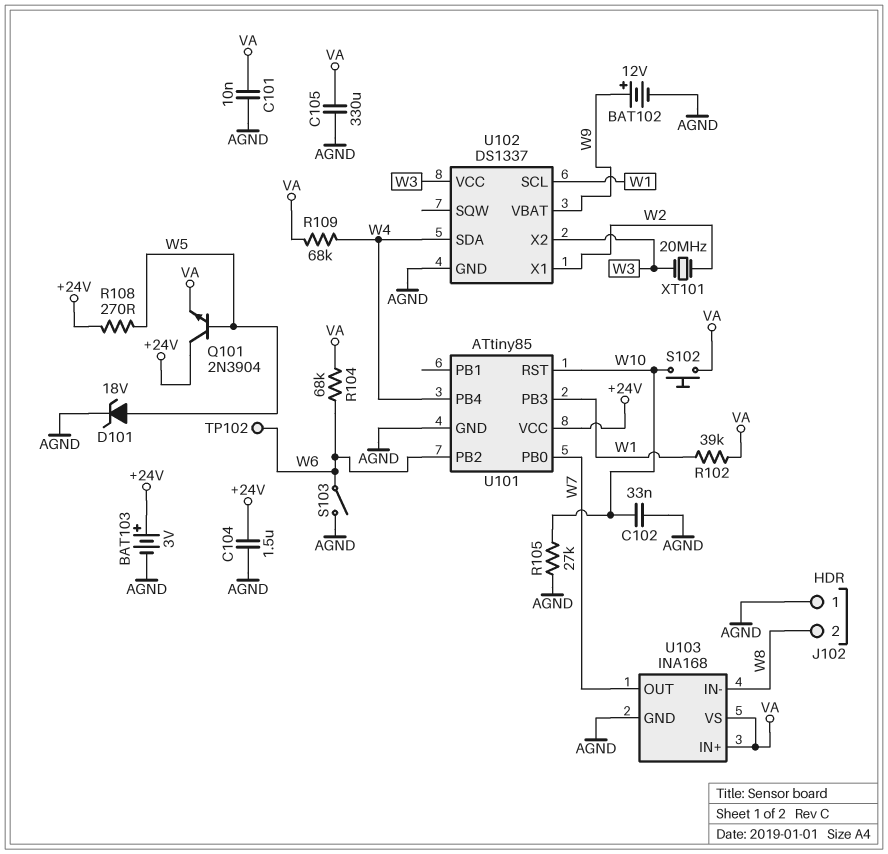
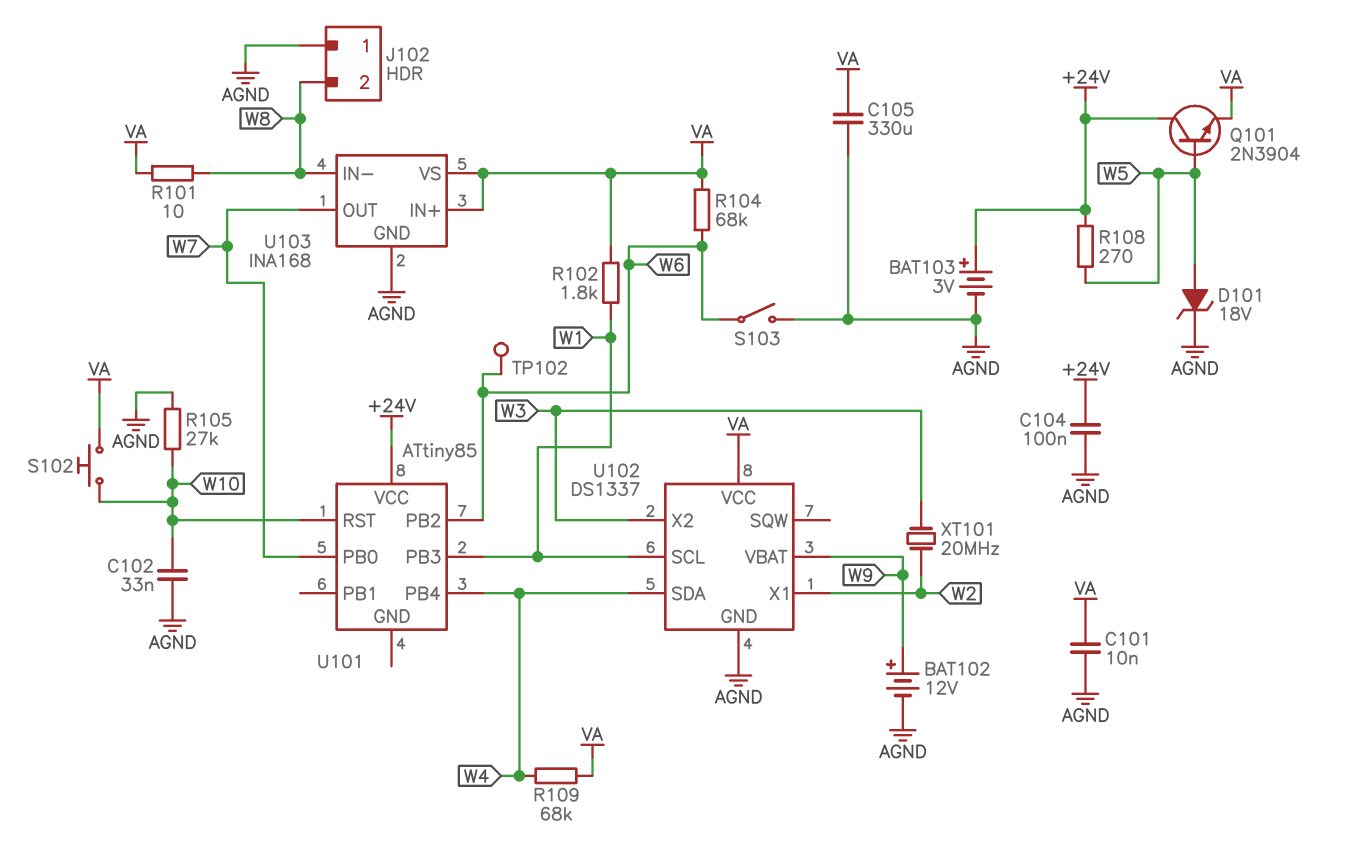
C104: 1.5uF (+24V, AGND) -> 100nF (+24V, AGND)
R101: none -> 10 (VA, W8)
R102: 39k (VA, W1) -> 1.8k (VA, W1)
U101 pin GND: AGND -> none
U102 pin VCC: W3 -> VA

